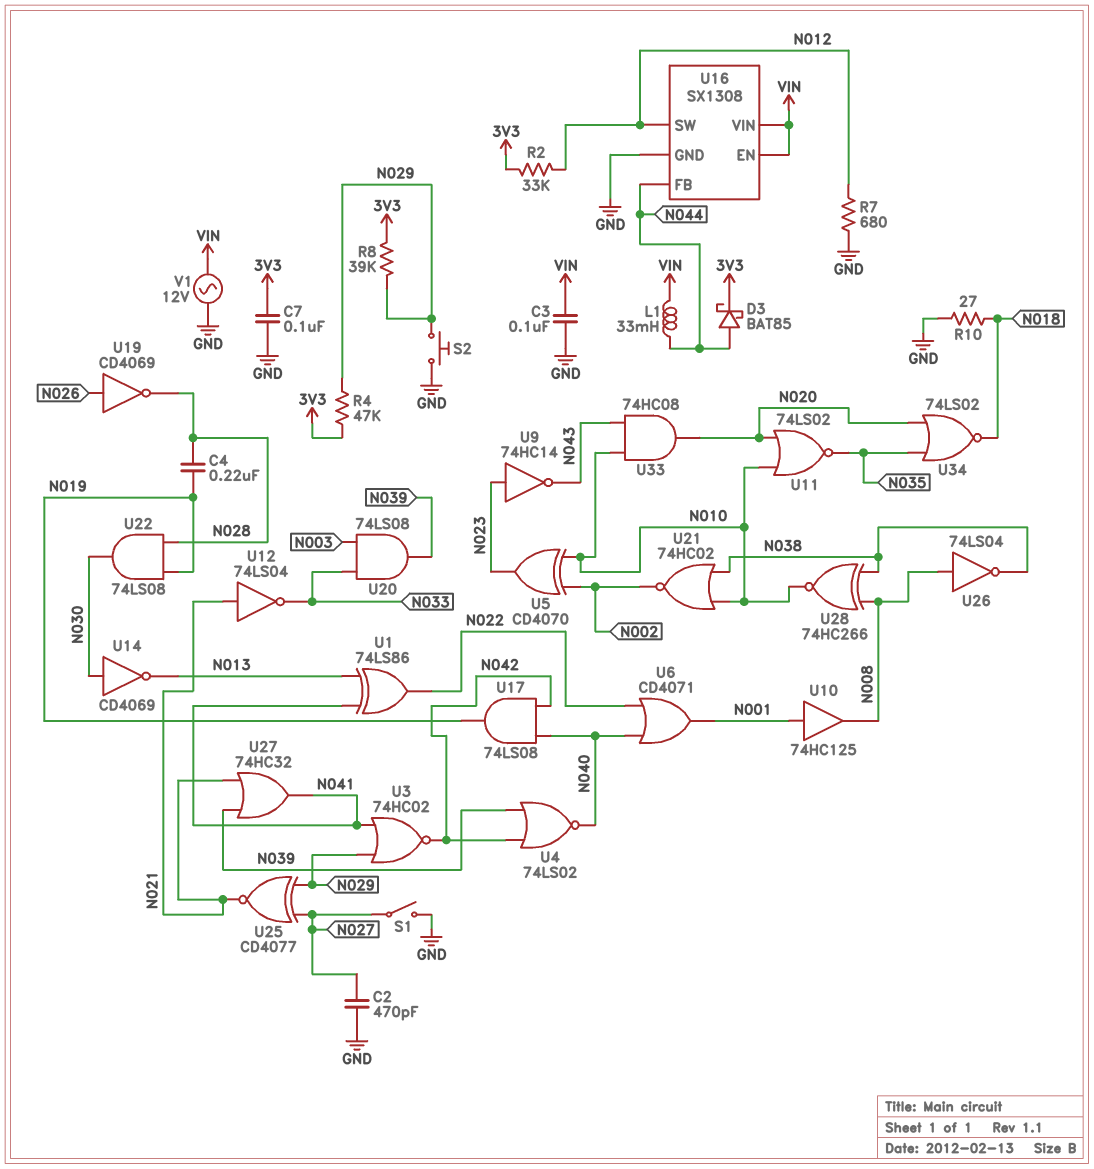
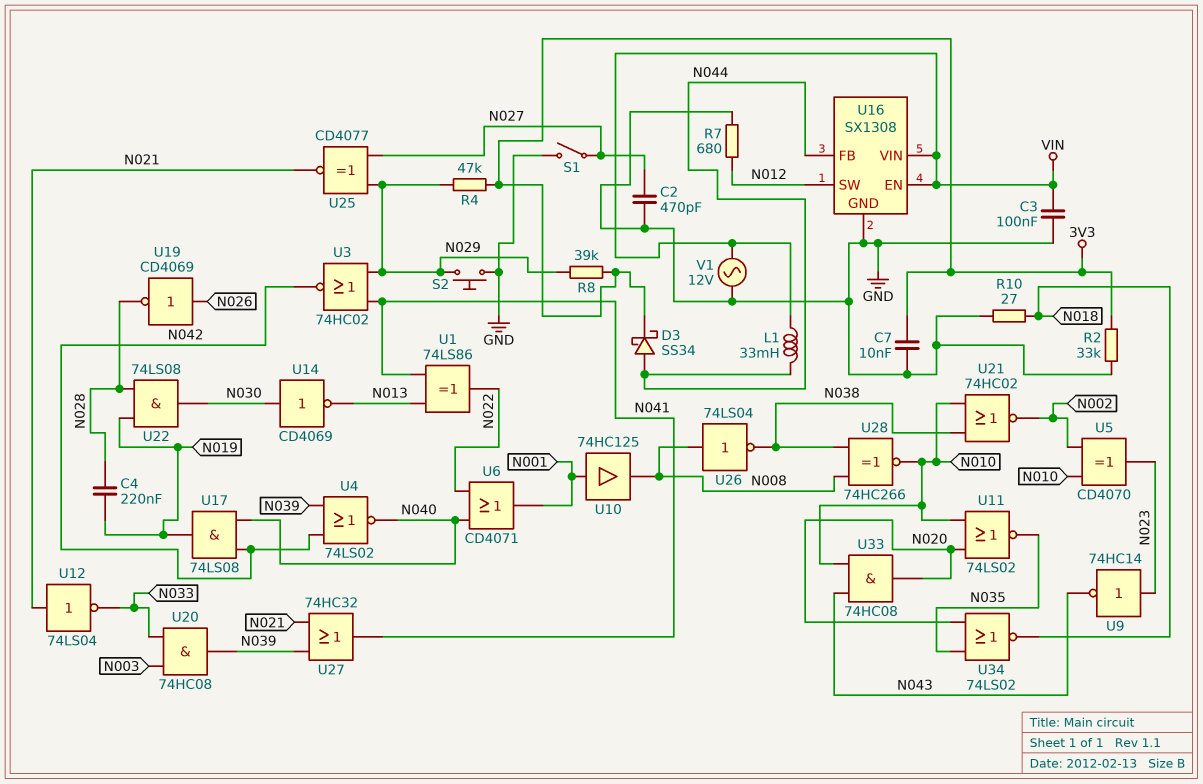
C7: 100nF (3V3, GND) -> 10nF (3V3, GND)
D3: schottky BAT85 (A N044, K 3V3) -> schottky SS34 (A N044, K 3V3)
R2: 33k (3V3, N012) -> 33k (3V3, GND)
U20: AND 74LS08 (in N003, in N033, out N039) -> AND 74HC08 (in N003, in N033, out N039)

